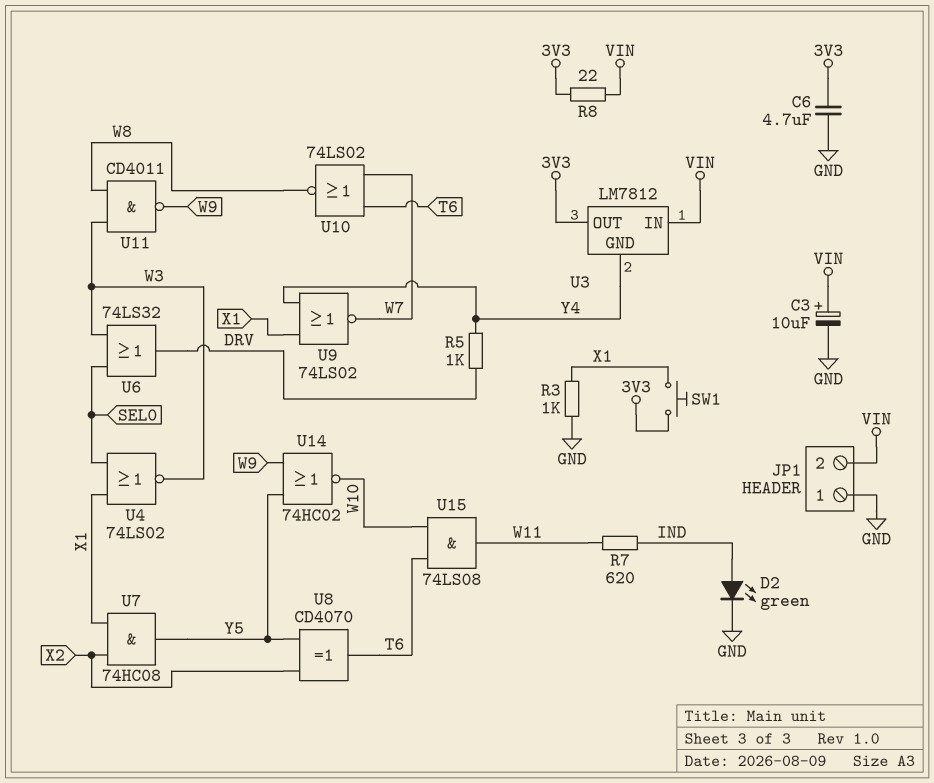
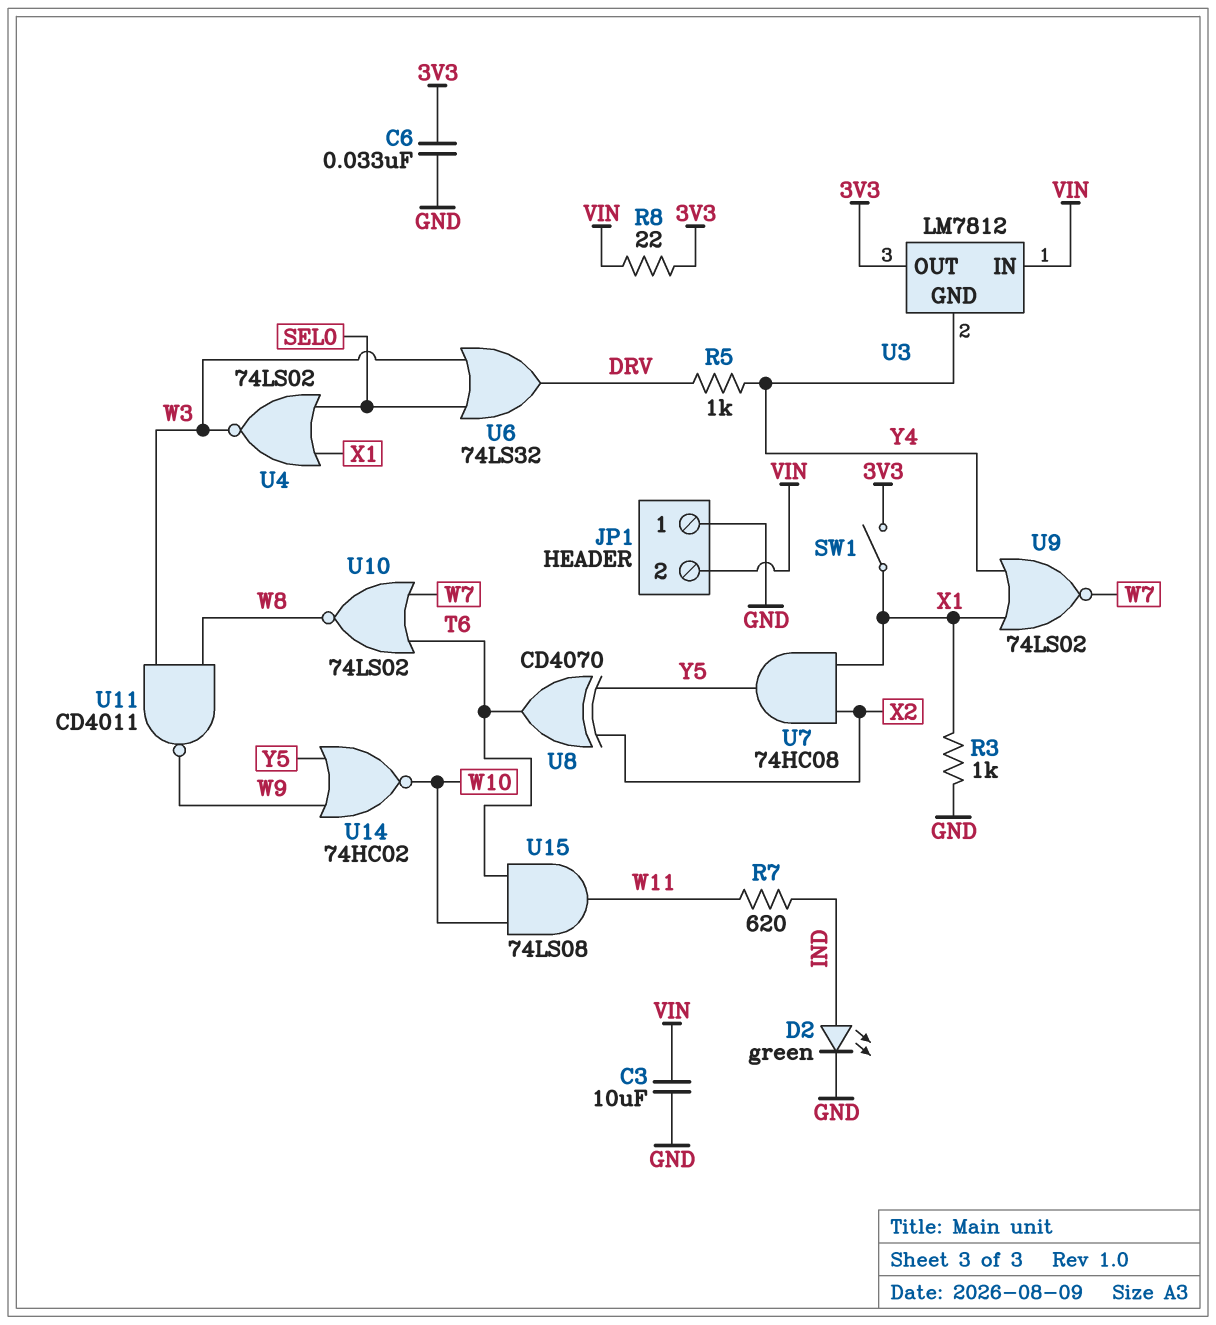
C3: 10uF (plus VIN, minus GND) -> 10uF (GND, VIN)
C6: 4.7uF (3V3, GND) -> 33nF (3V3, GND)
SW1: button (3V3, X1) -> switch (3V3, X1)

